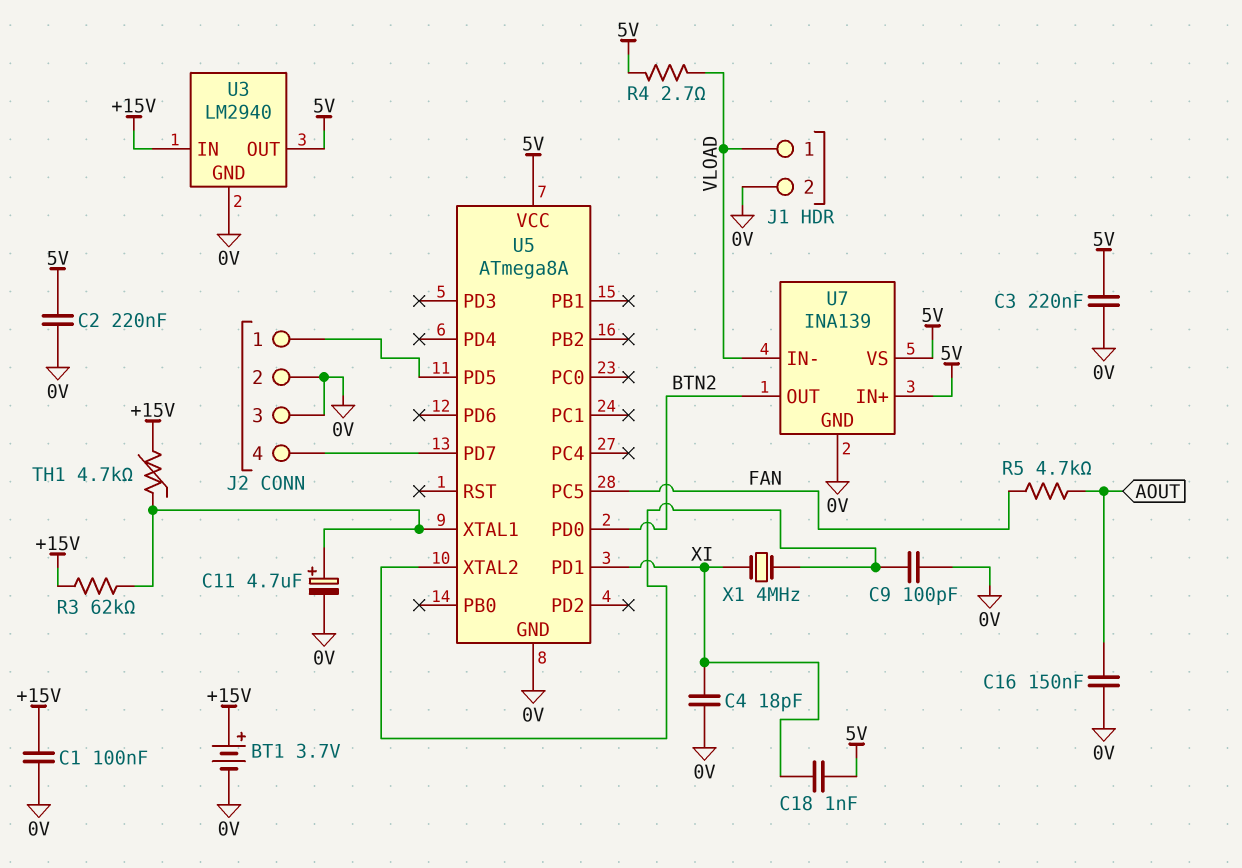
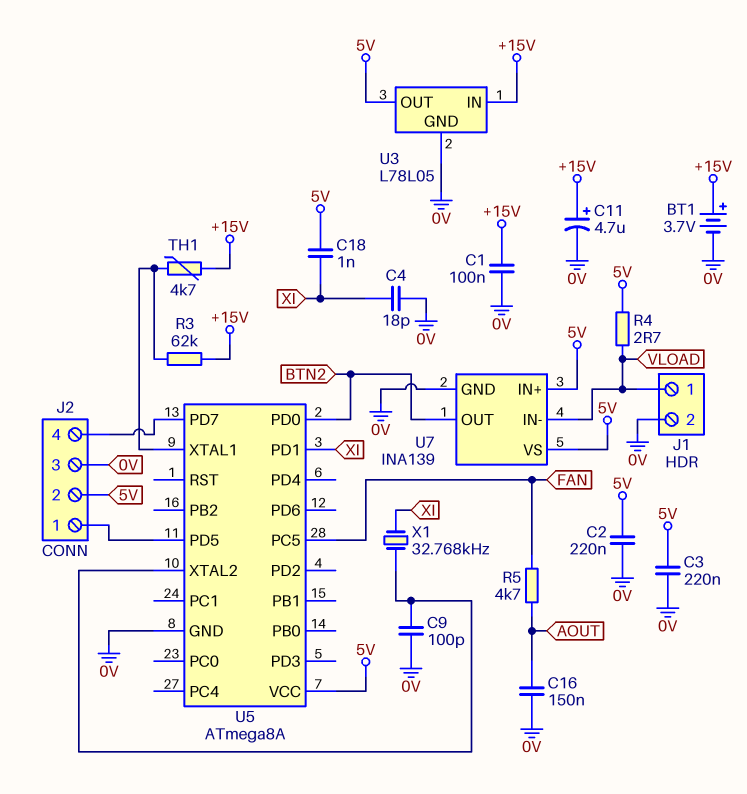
C11: 4.7uF (plus U5/XTAL1, minus 0V) -> 4.7uF (plus +15V, minus 0V)
J2 pin 2: 0V -> 5V
U3: LM2940 -> L78L05
X1: 4MHz (U5/XTAL2, XI) -> 32.768kHz (U5/XTAL2, XI)

